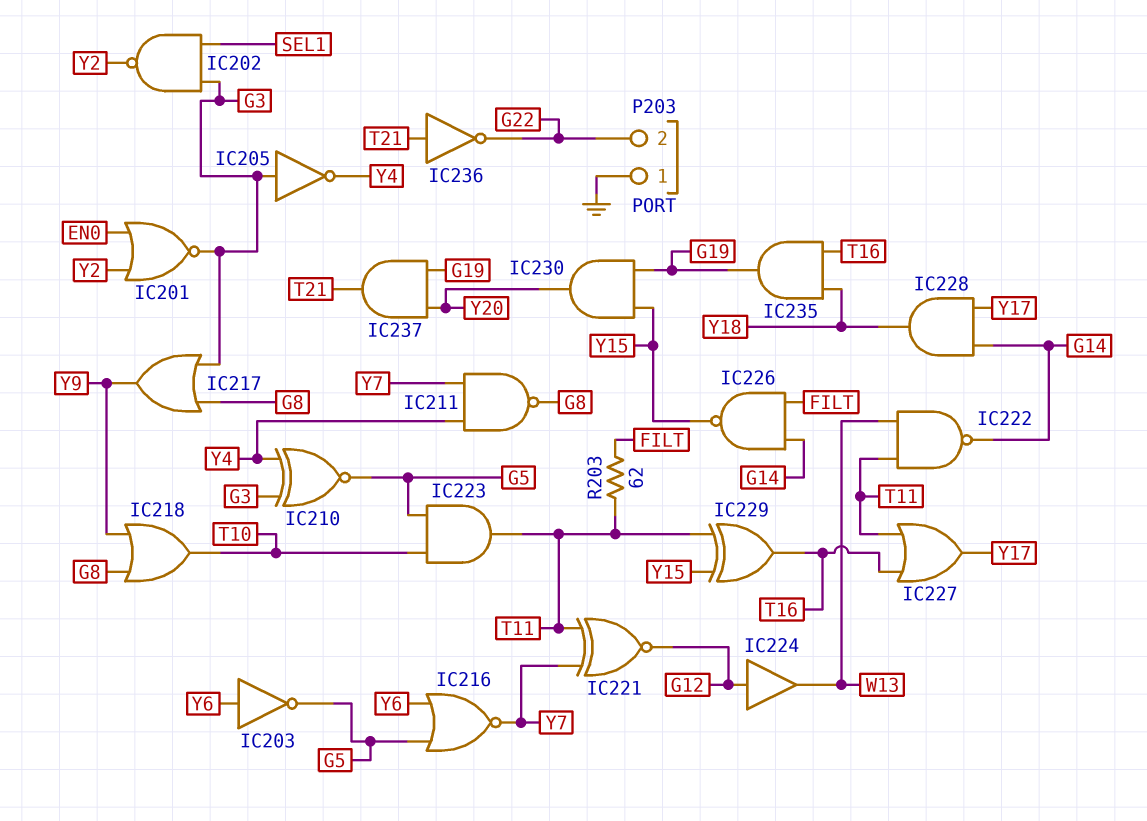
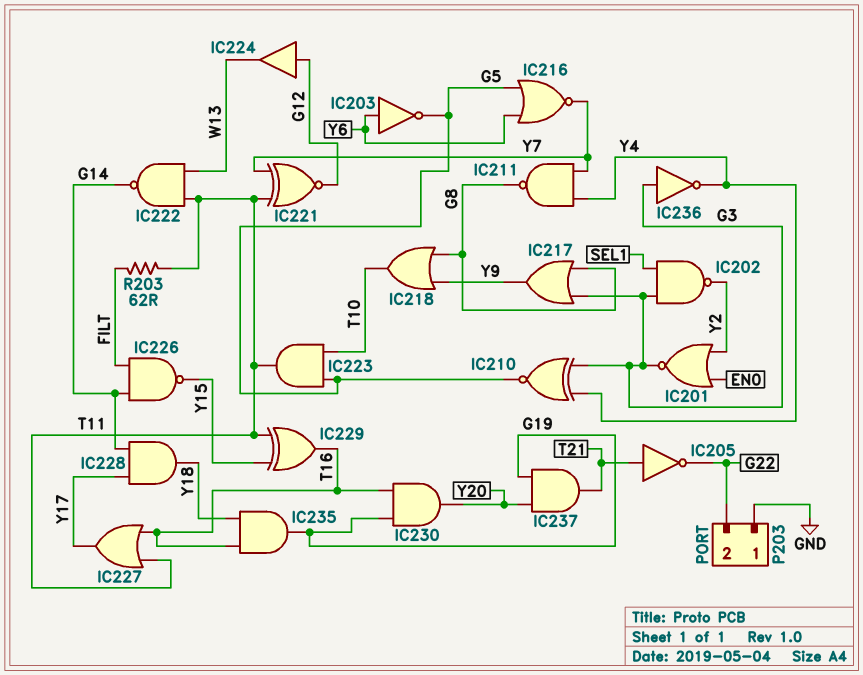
IC205: NOT (in G3, out Y4) -> NOT (in T21, out G22)
IC230: AND (in G19, in Y15, out Y20) -> AND (in G19, in T16, out Y20)
IC236: NOT (in T21, out G22) -> NOT (in G3, out Y4)

